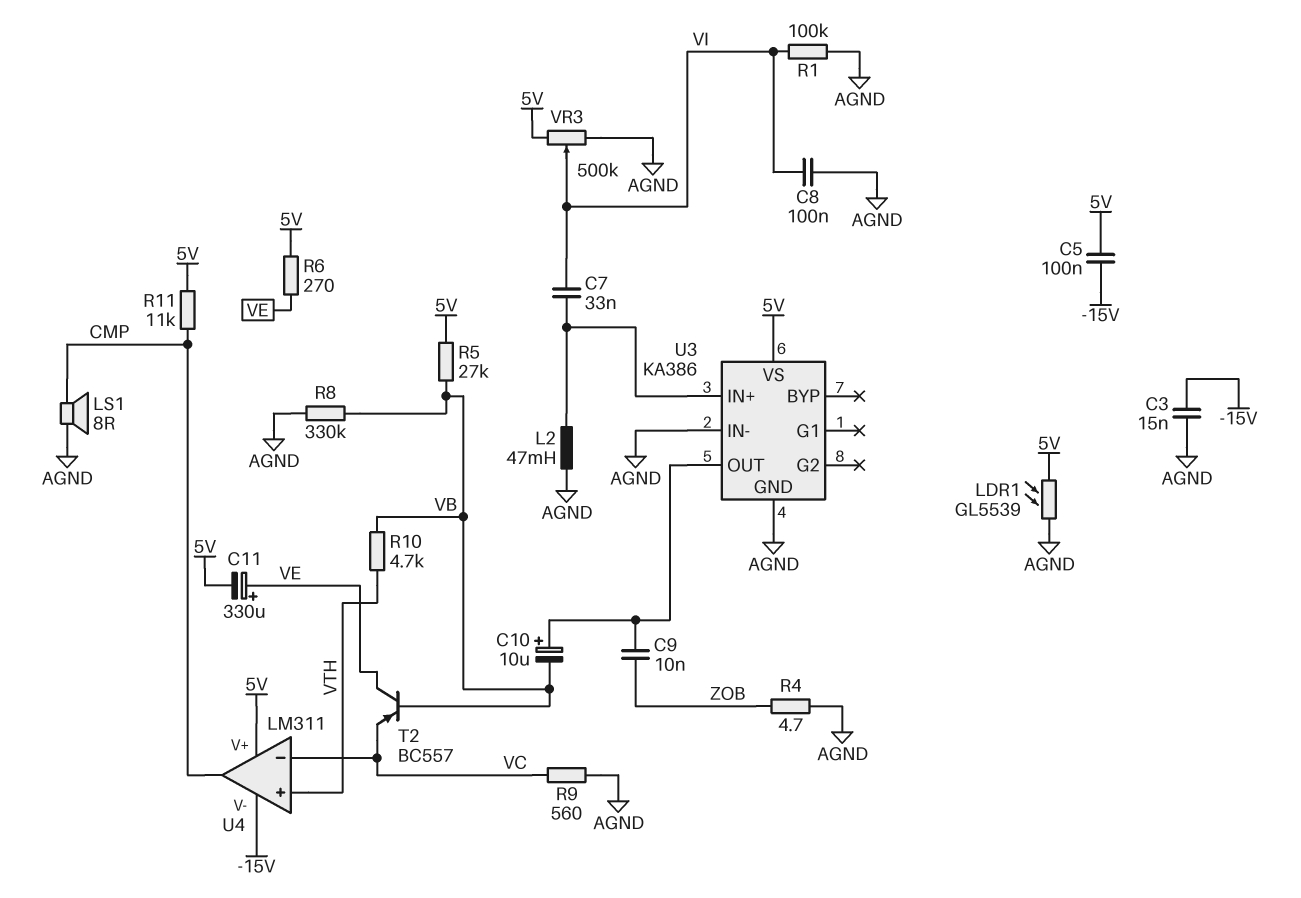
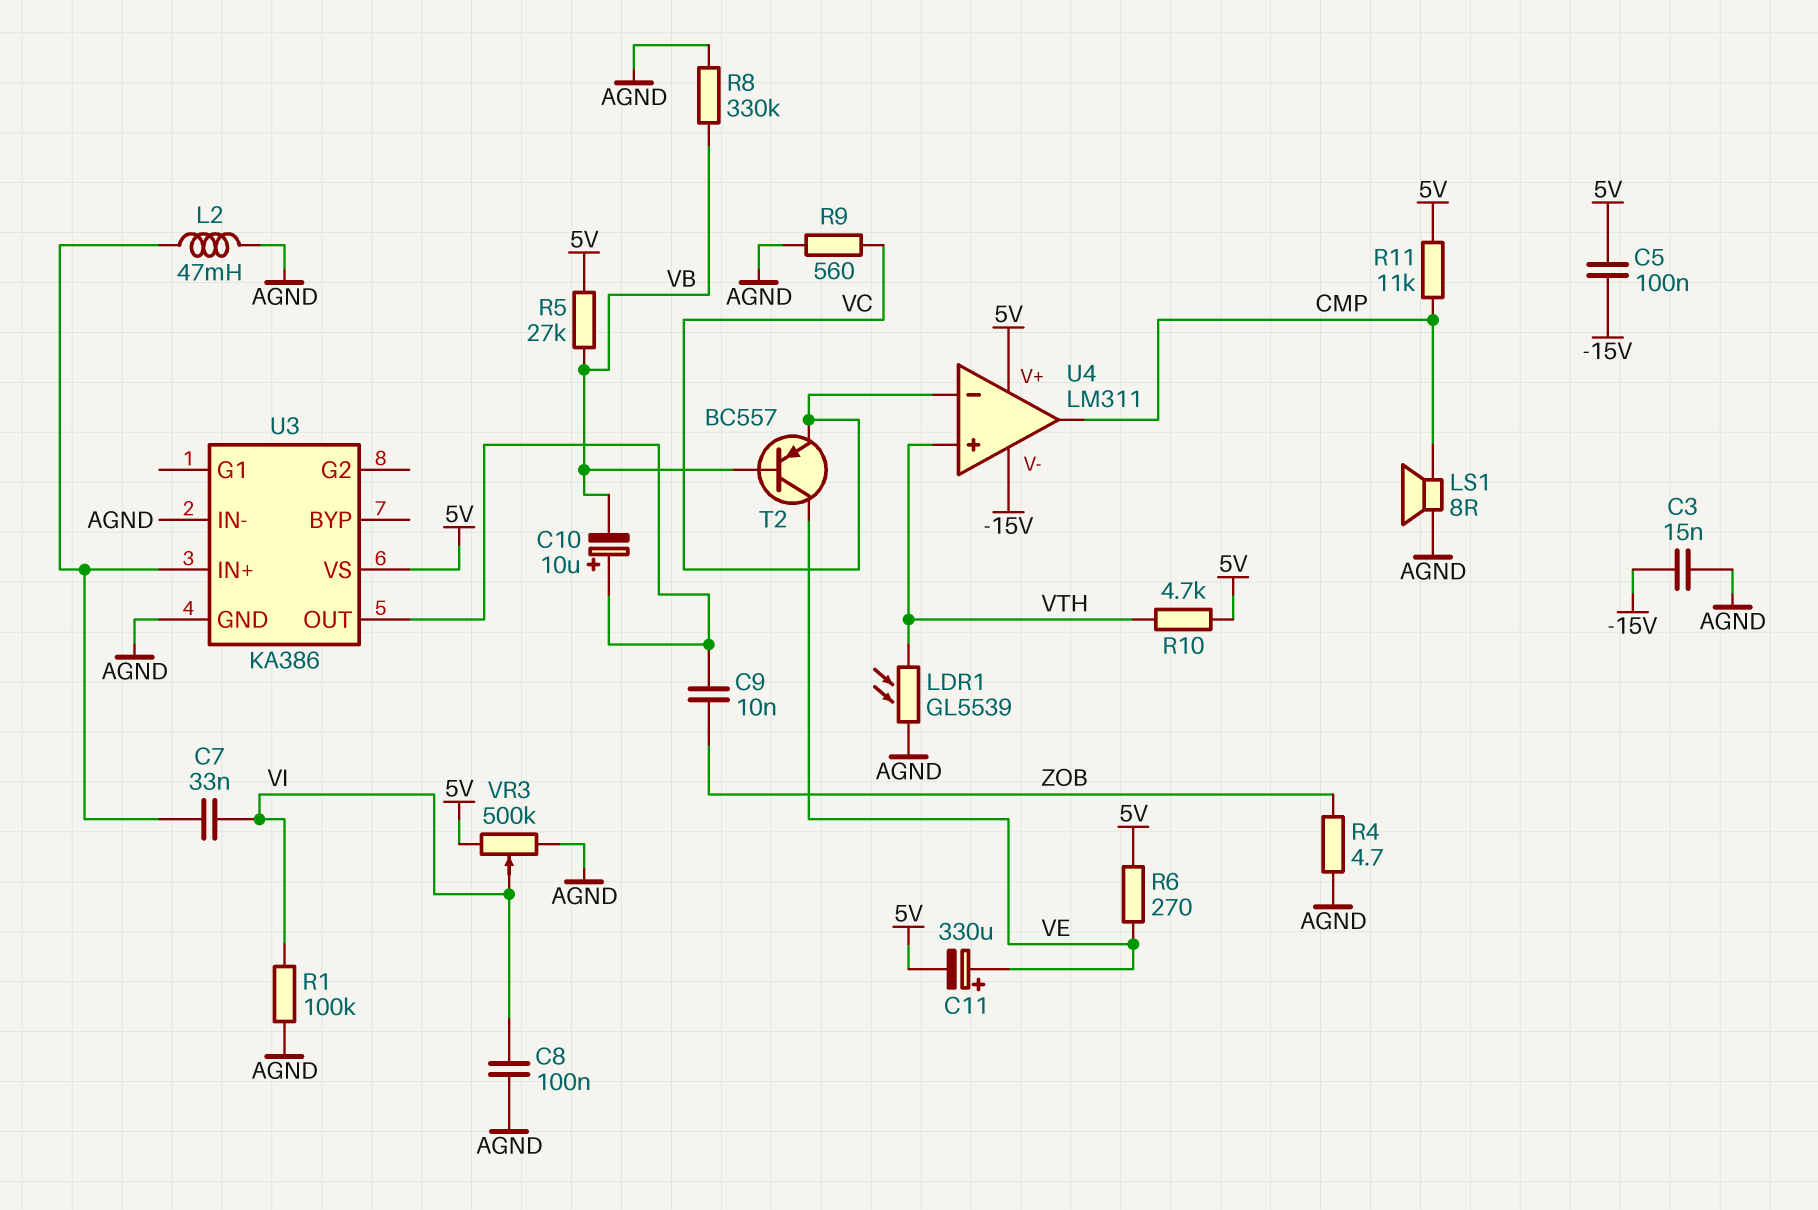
LDR1: GL5539 (5V, AGND) -> GL5539 (AGND, VTH)
R10: 4.7k (VB, VTH) -> 4.7k (5V, VTH)

